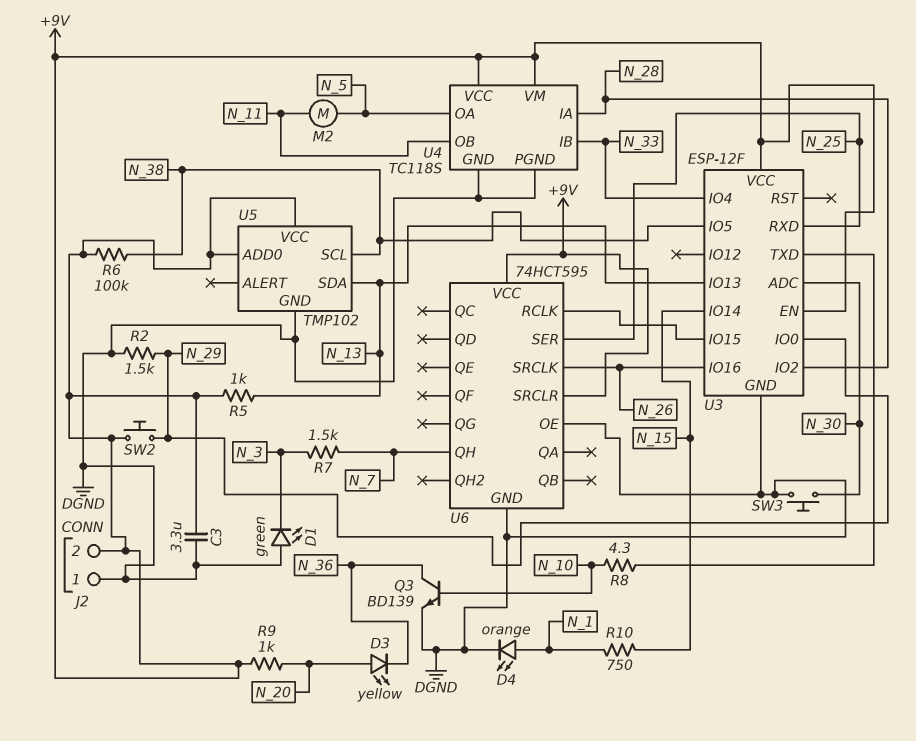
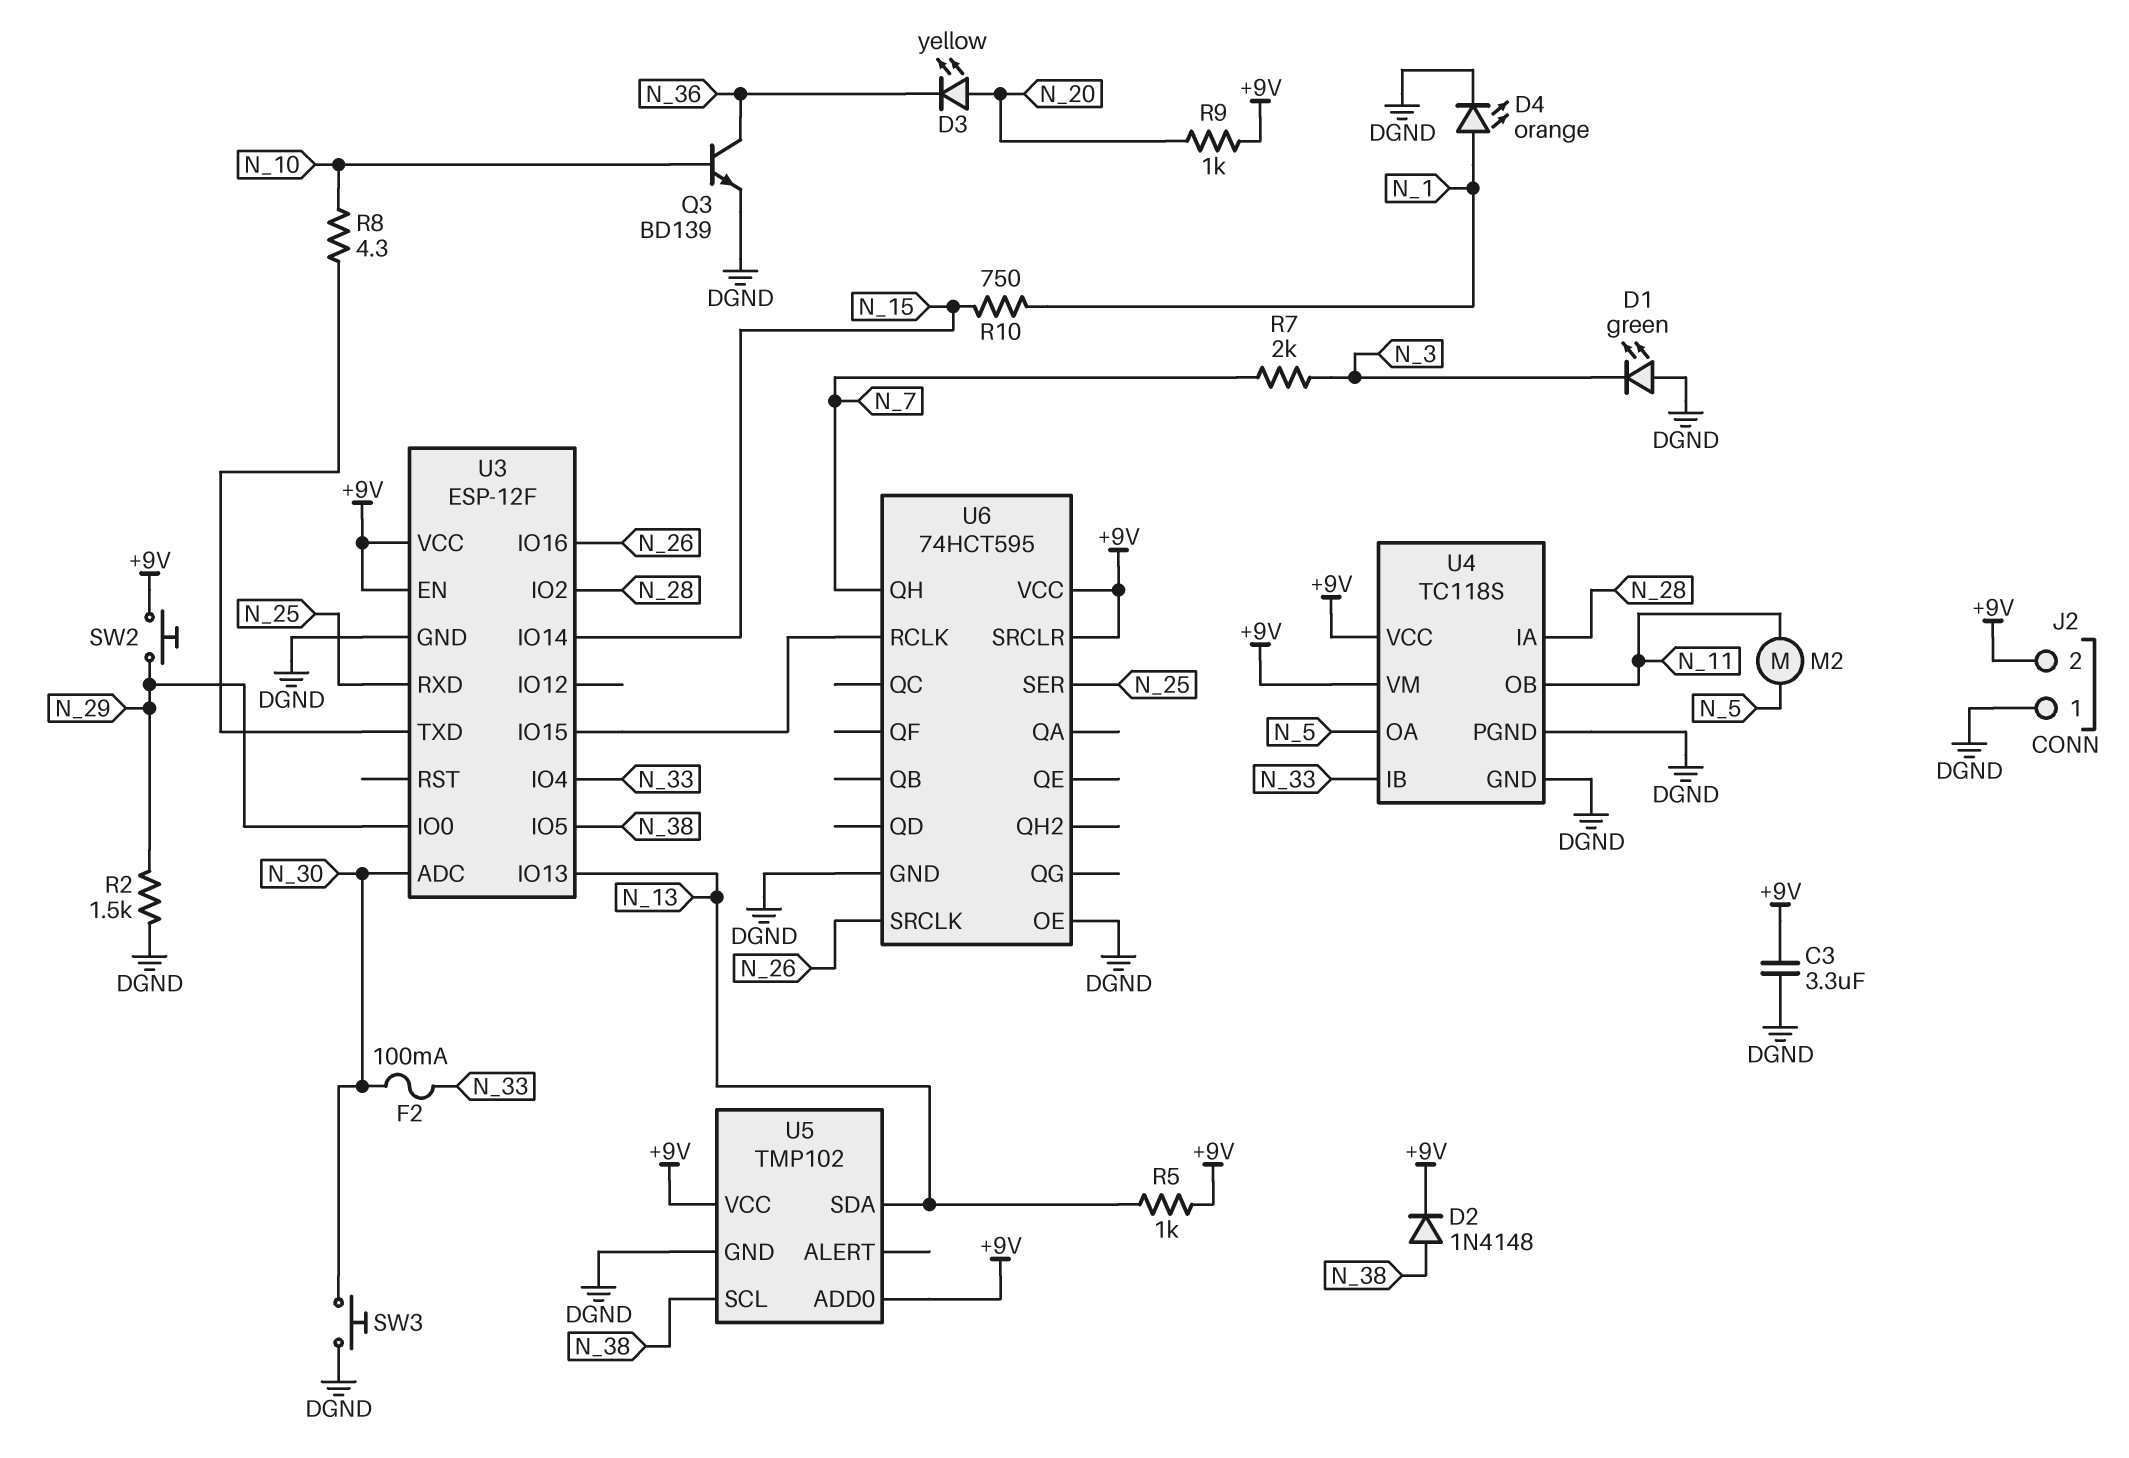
D2: none -> diode 1N4148 (A N_38, K +9V)
F2: none -> 100mA (N_30, N_33)
R6: 100k (+9V, N_38) -> none
R7: 1.5k (N_3, N_7) -> 2k (N_3, N_7)

